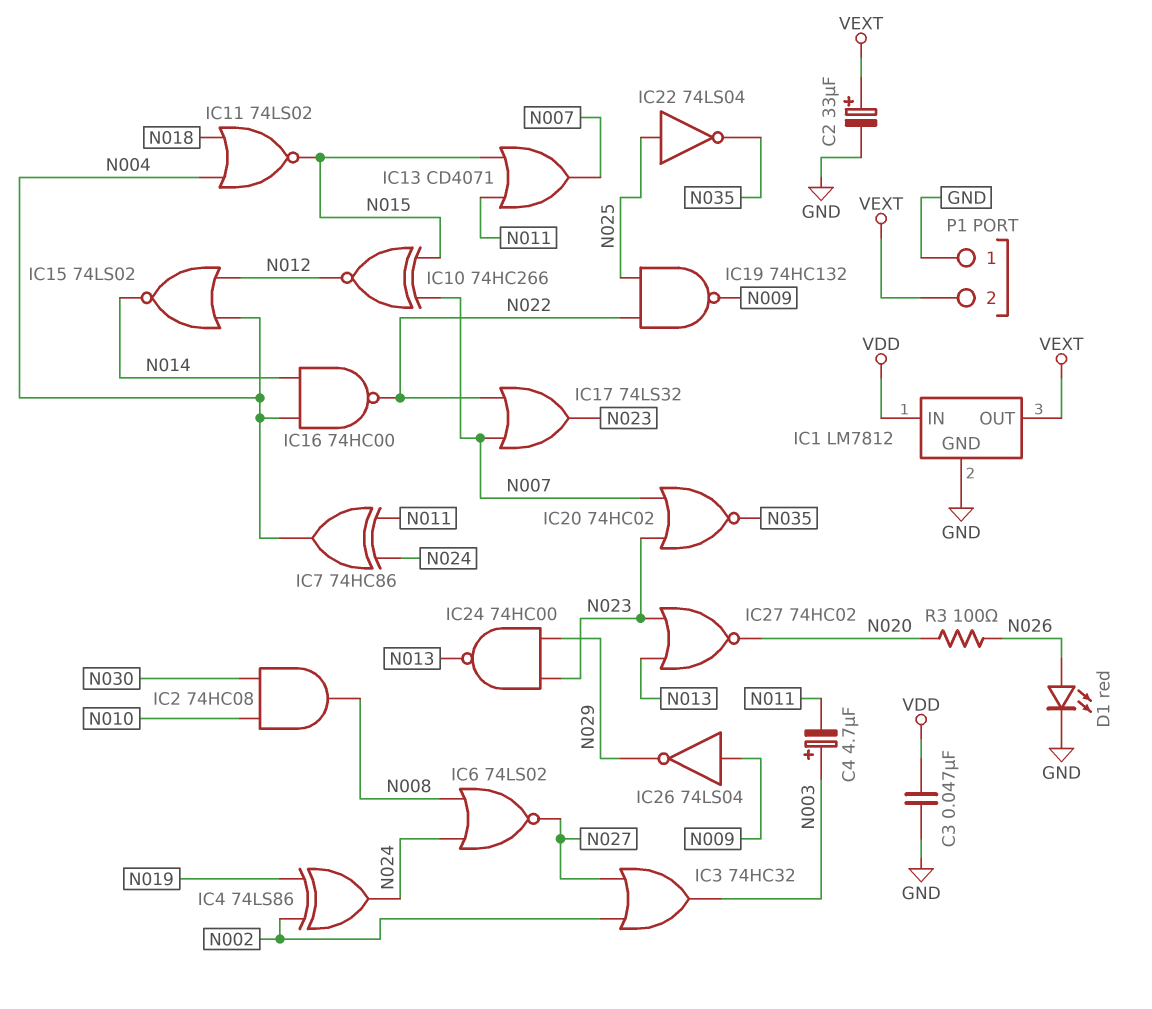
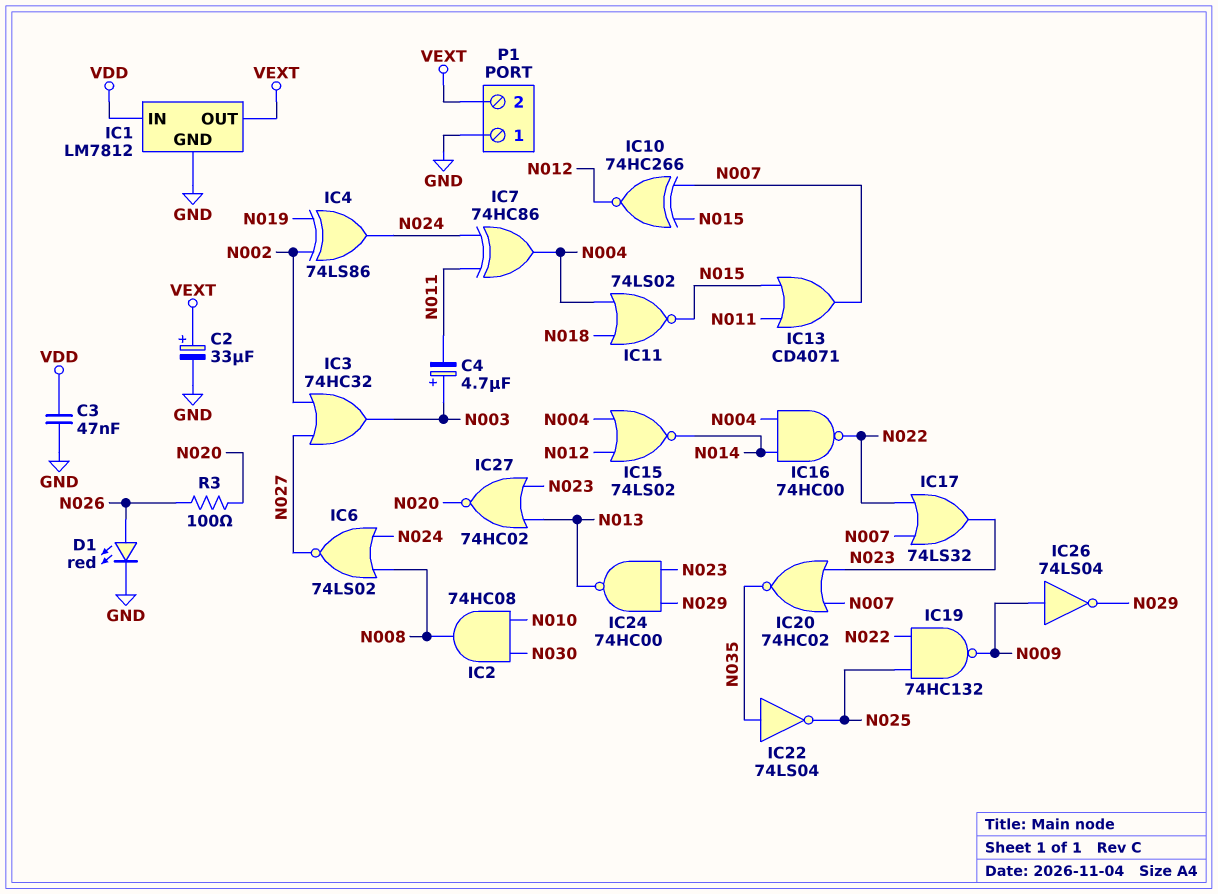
IC22: NOT 74LS04 (in N025, out N035) -> NOT 74LS04 (in N035, out N025)

